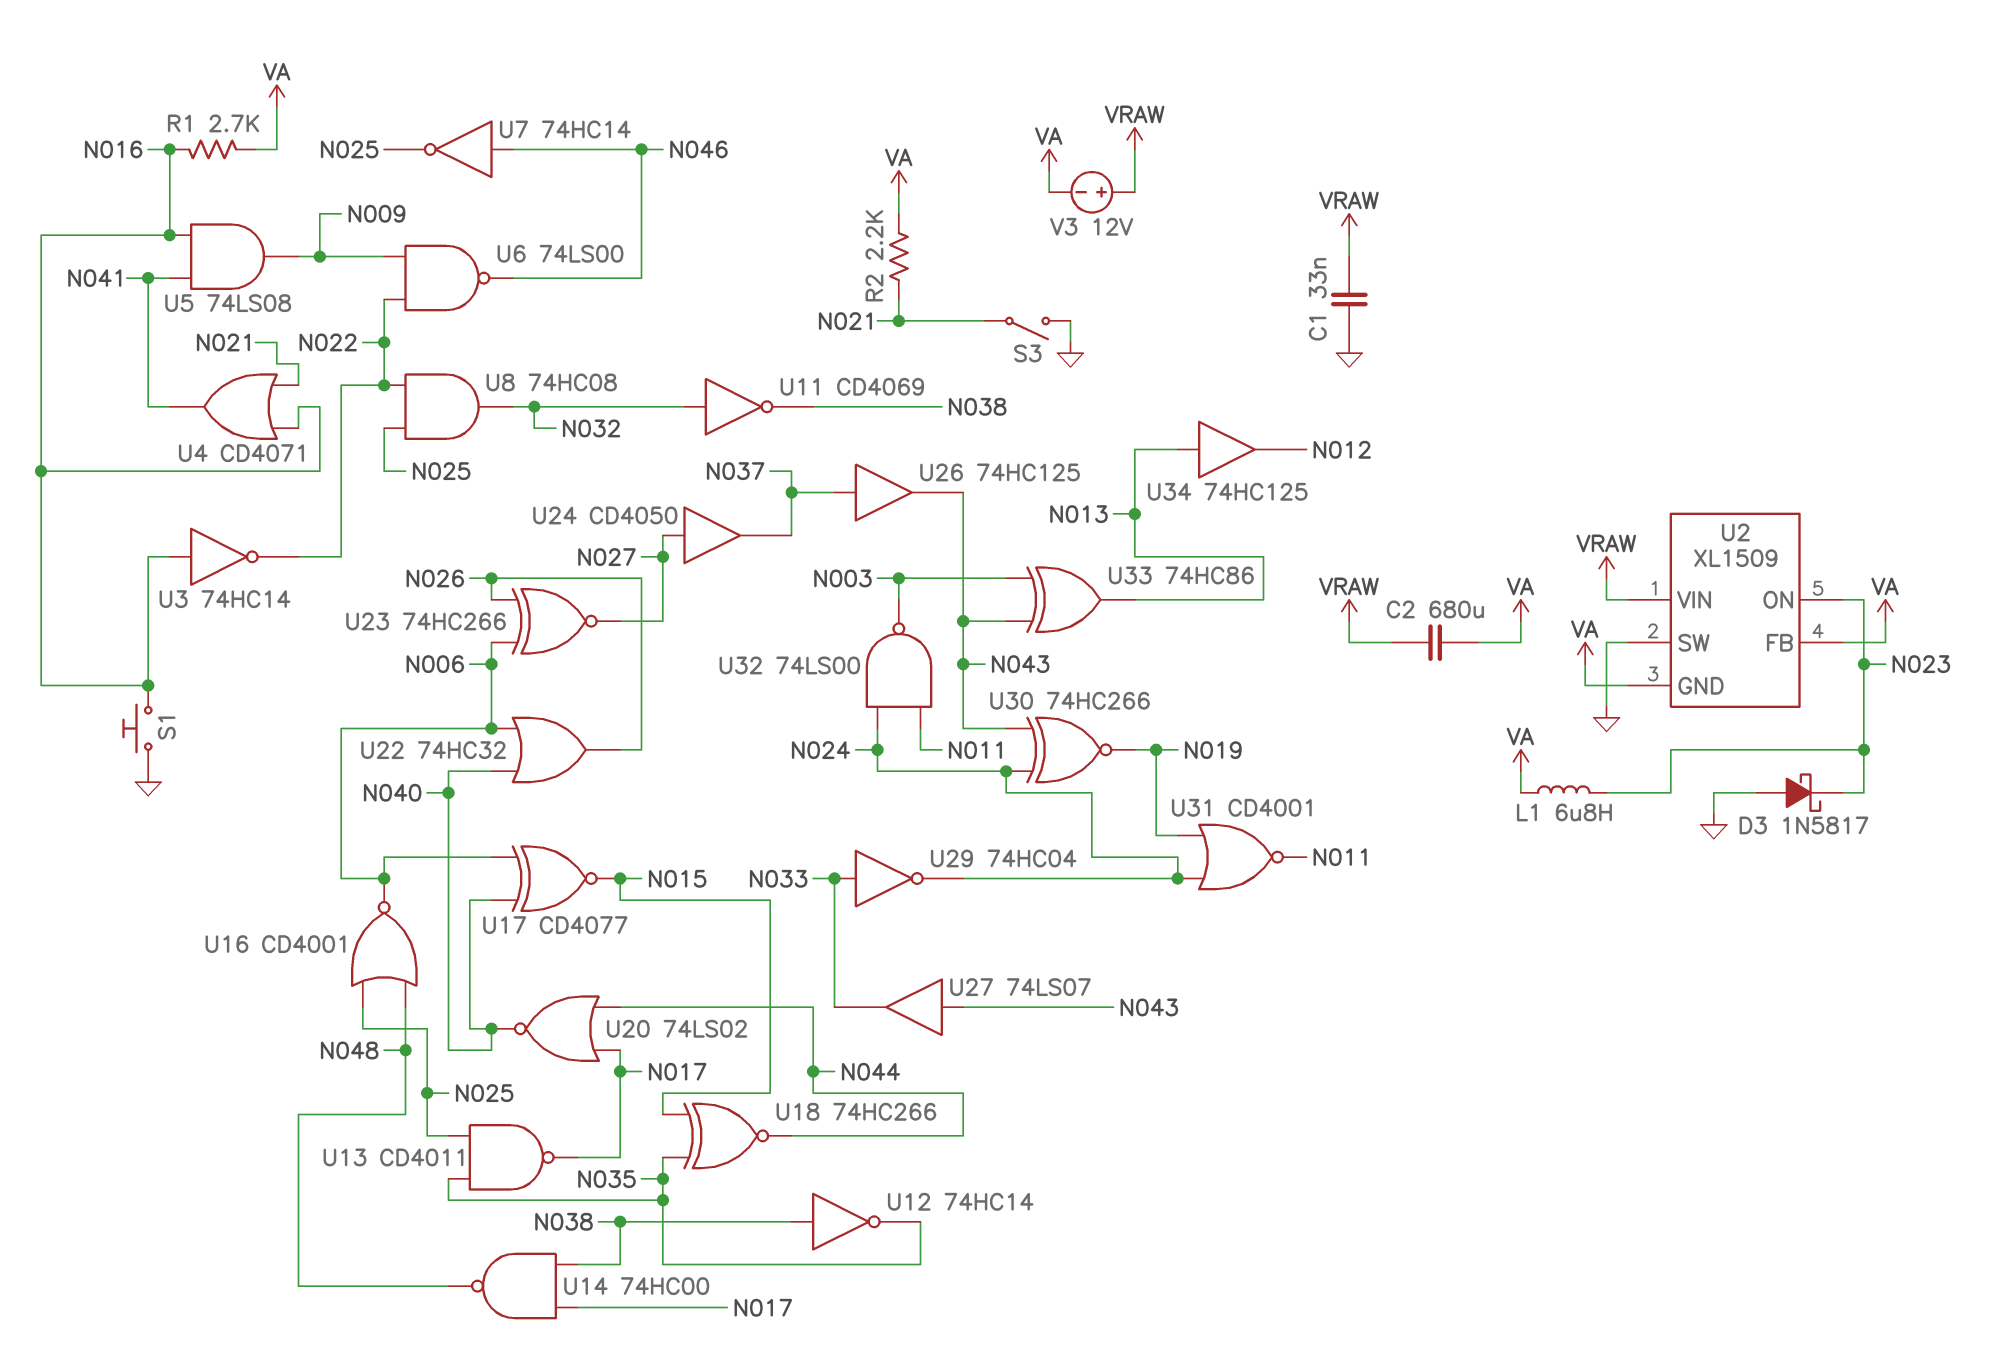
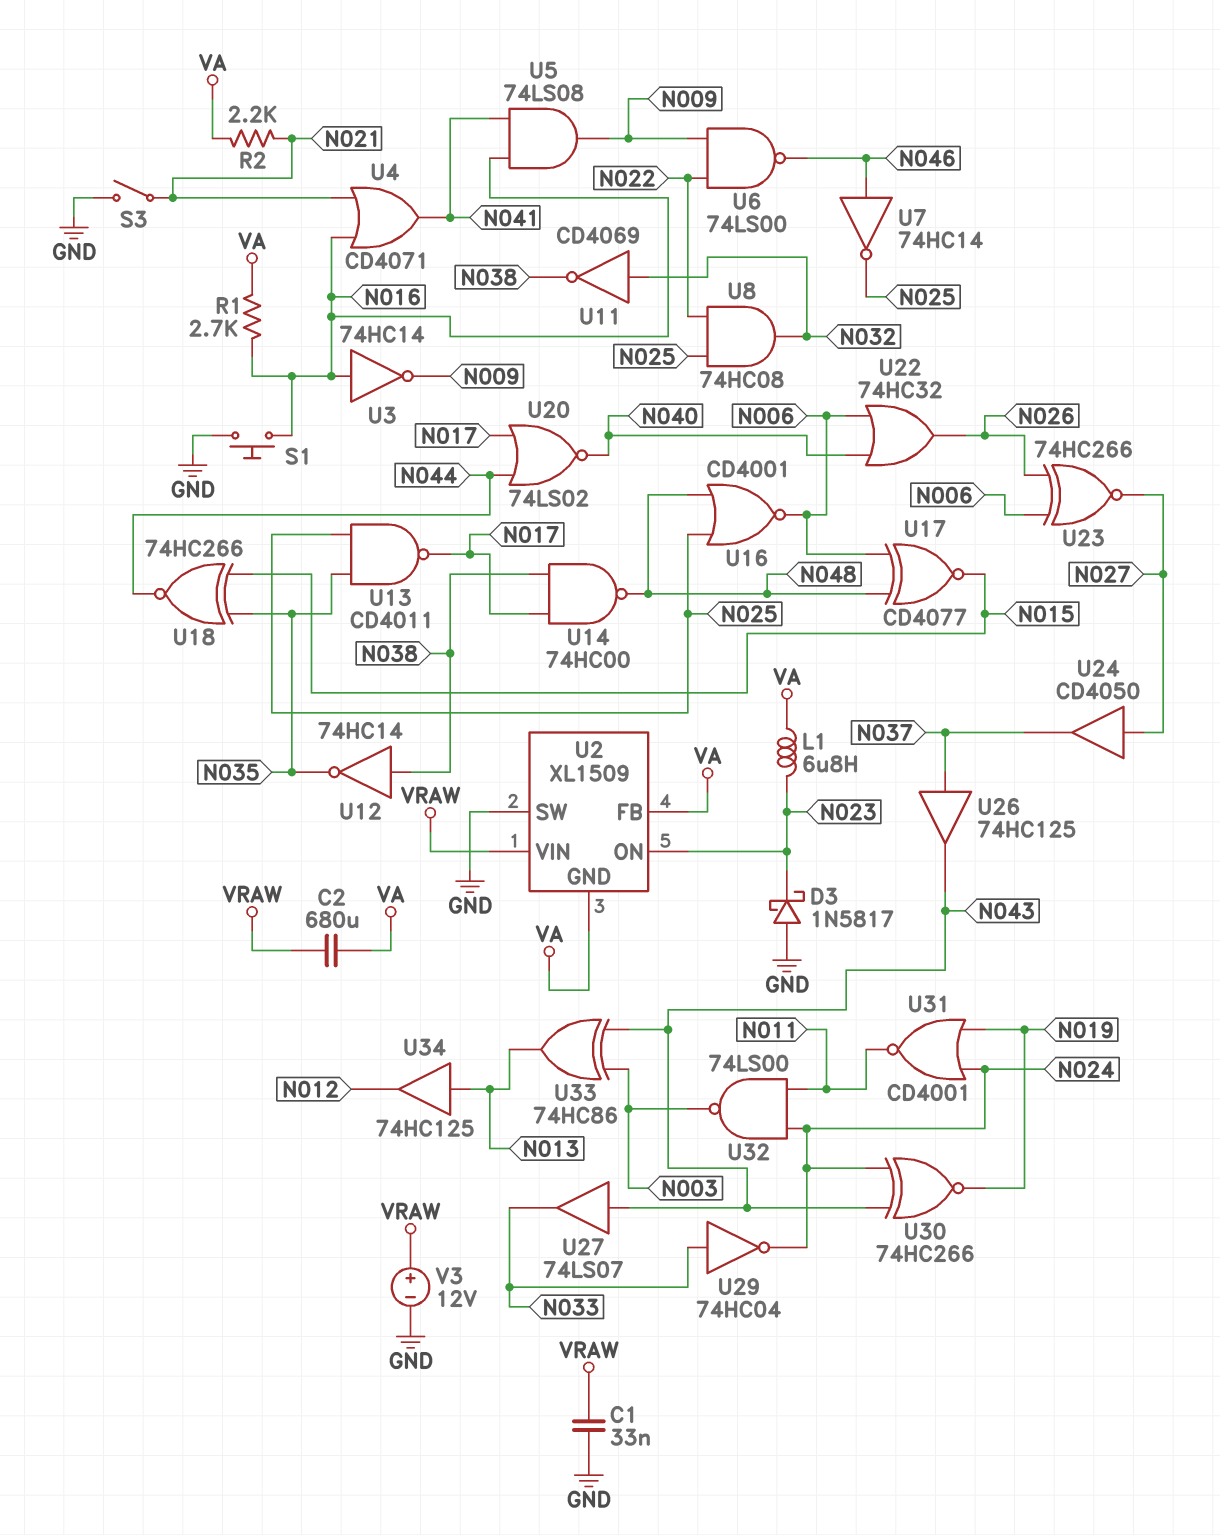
U3: NOT 74HC14 (in N016, out N022) -> NOT 74HC14 (in N016, out N009)
U17: XNOR CD4077 (in N006, in N040, out N015) -> XNOR CD4077 (in N006, in N048, out N015)
V3: 12V (plus VRAW, minus VA) -> 12V (plus VRAW, minus GND)

